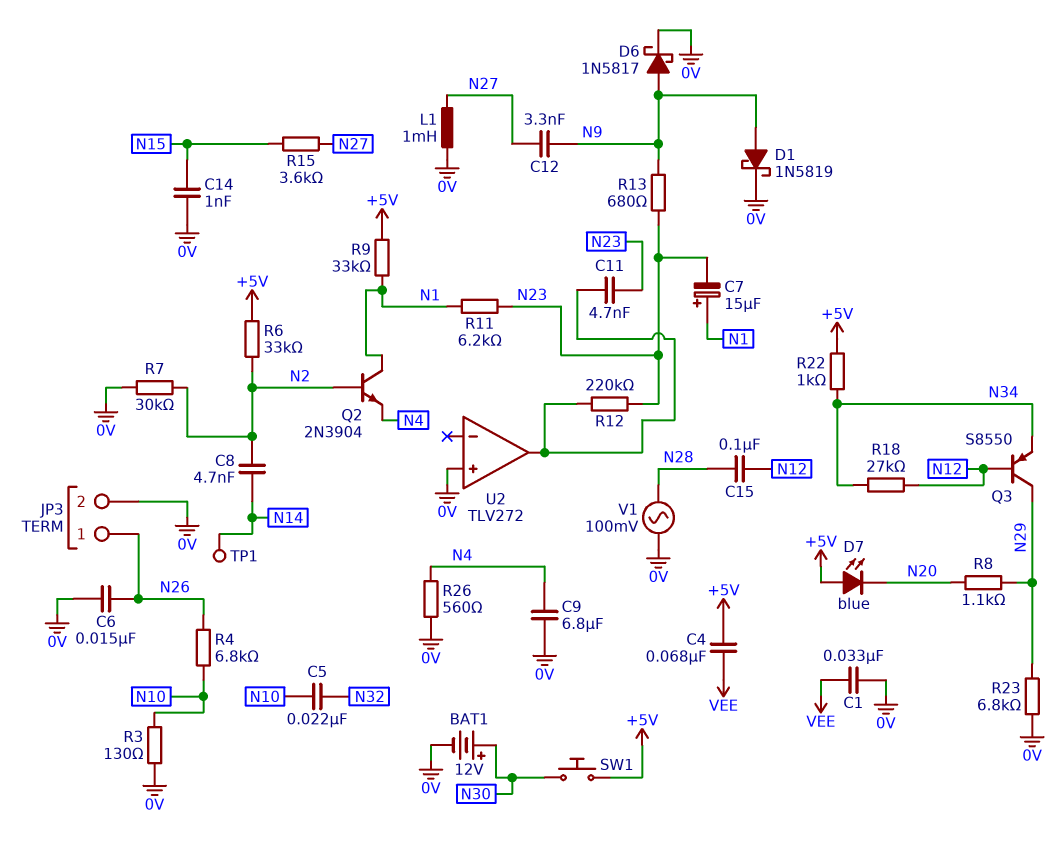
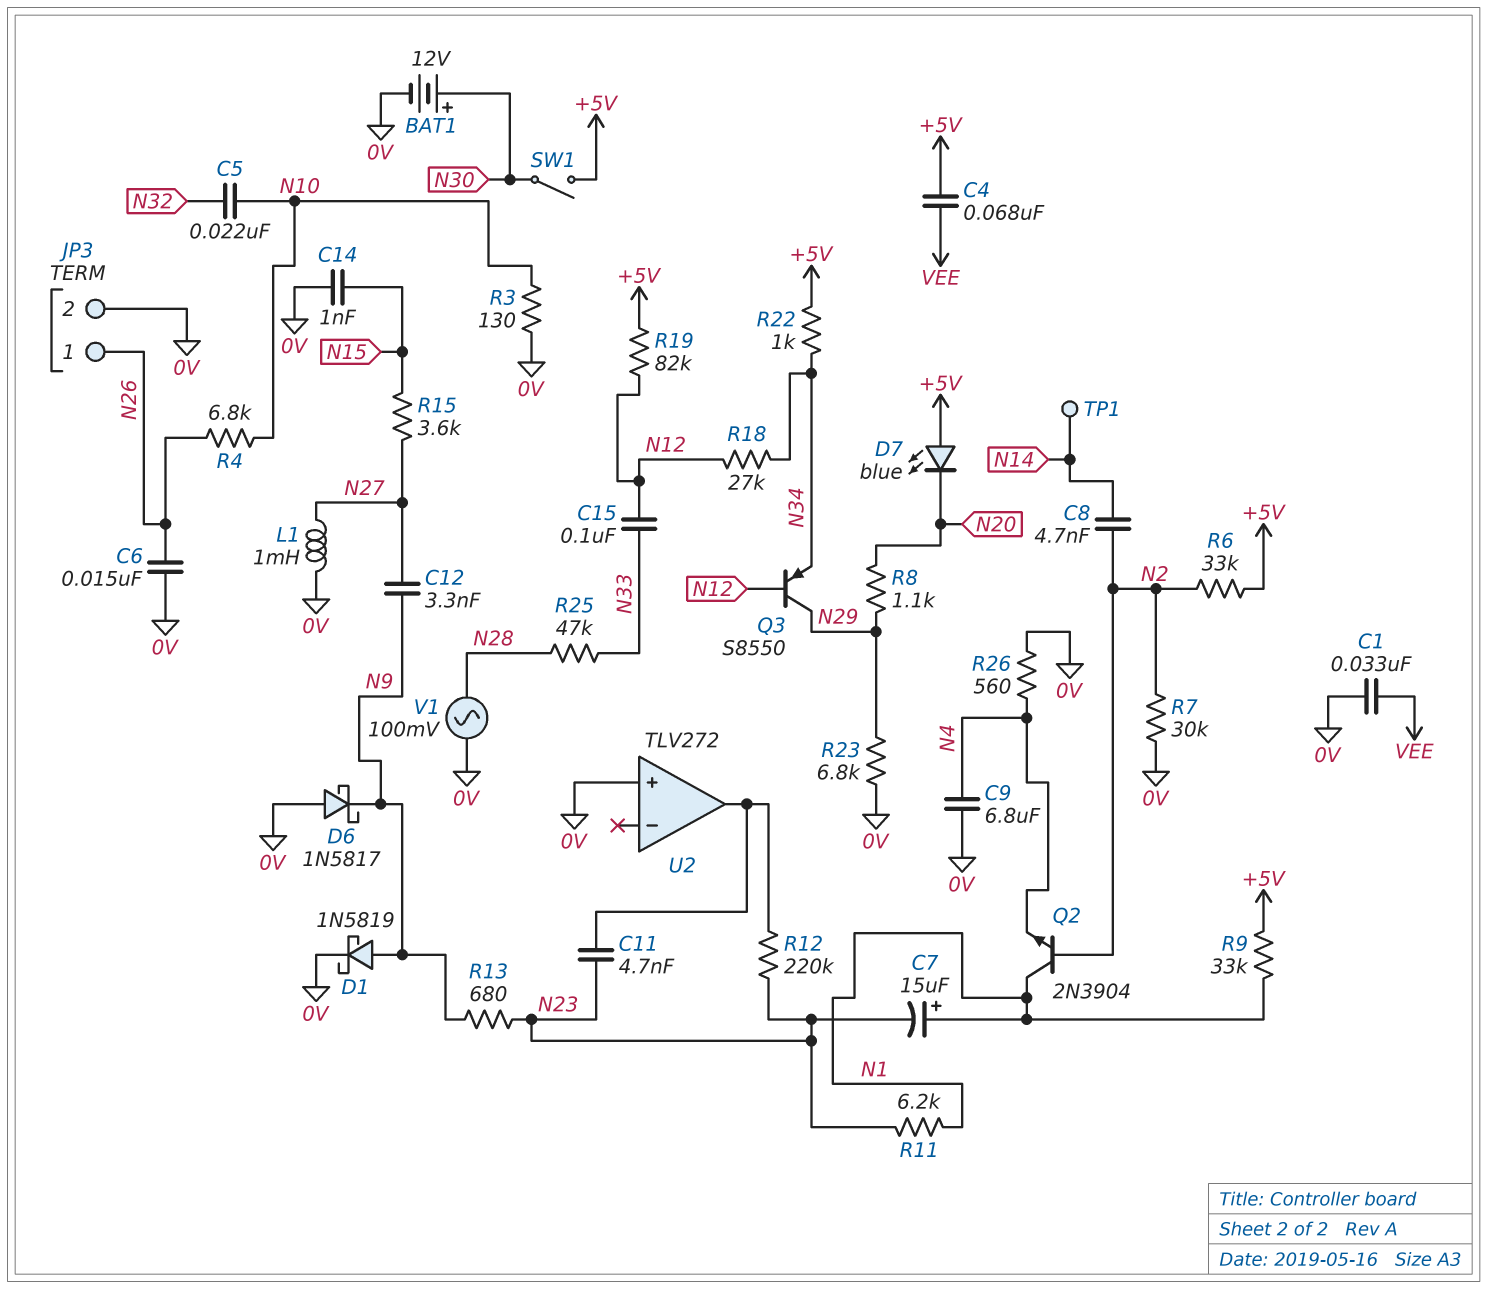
C15: 100nF (N12, N28) -> 100nF (N12, N33)
D6: schottky 1N5817 (A N9, K 0V) -> schottky 1N5817 (A 0V, K N9)
R19: none -> 82k (+5V, N12)
R25: none -> 47k (N28, N33)
SW1: button (+5V, N30) -> switch (+5V, N30)

